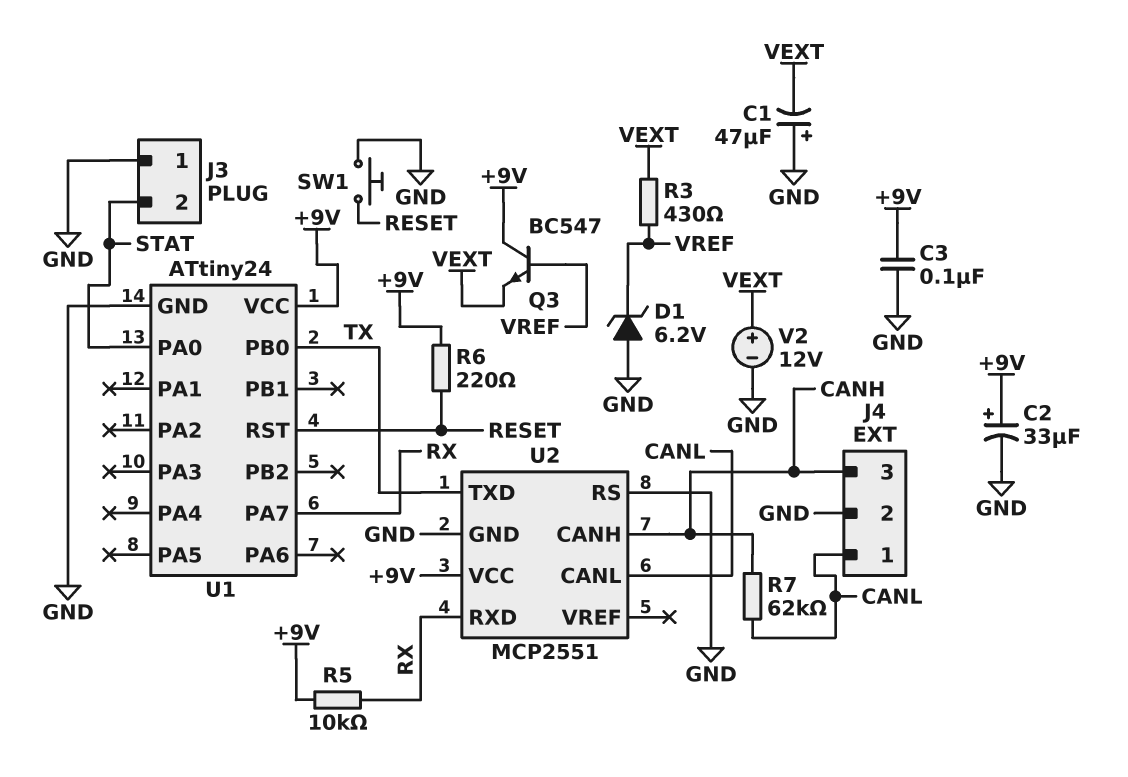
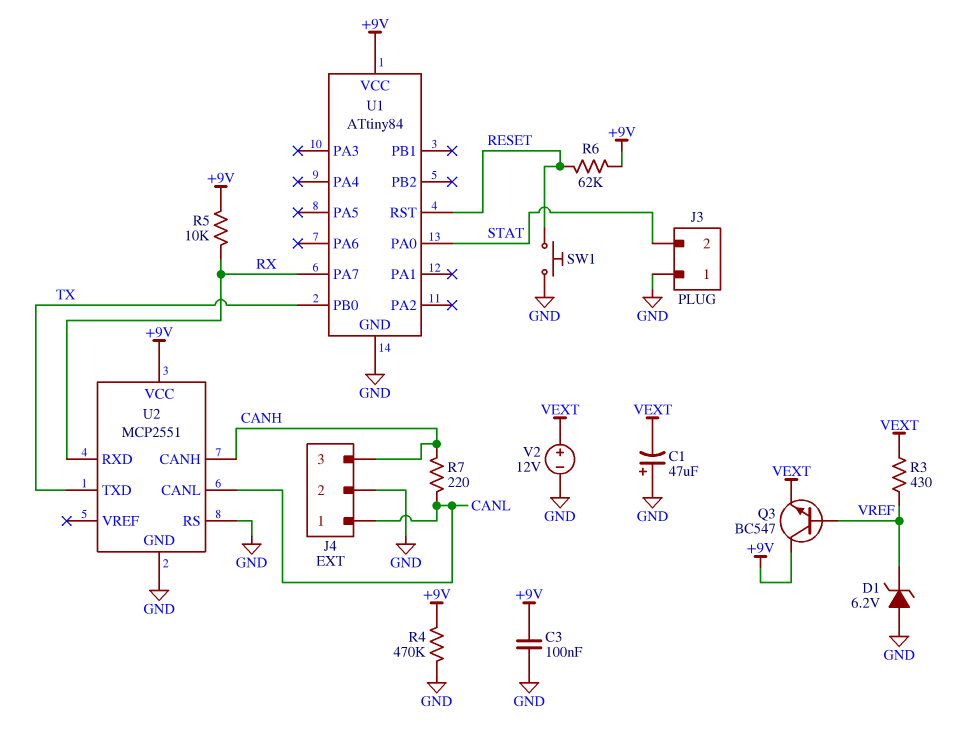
C2: 33uF (plus +9V, minus GND) -> none
R4: none -> 470k (+9V, GND)
R6: 220 (+9V, RESET) -> 62k (+9V, RESET)
R7: 62k (CANH, CANL) -> 220 (CANH, CANL)
U1: ATtiny24 -> ATtiny84

